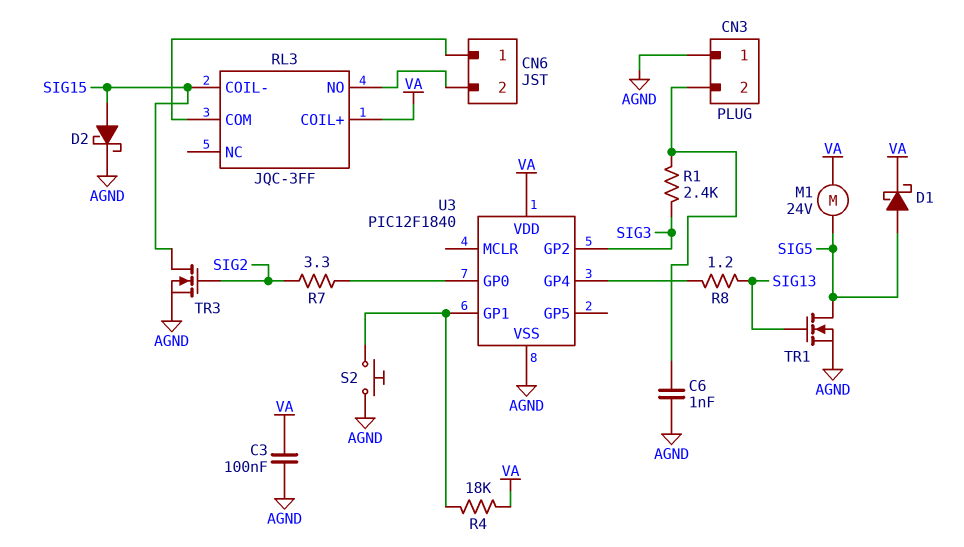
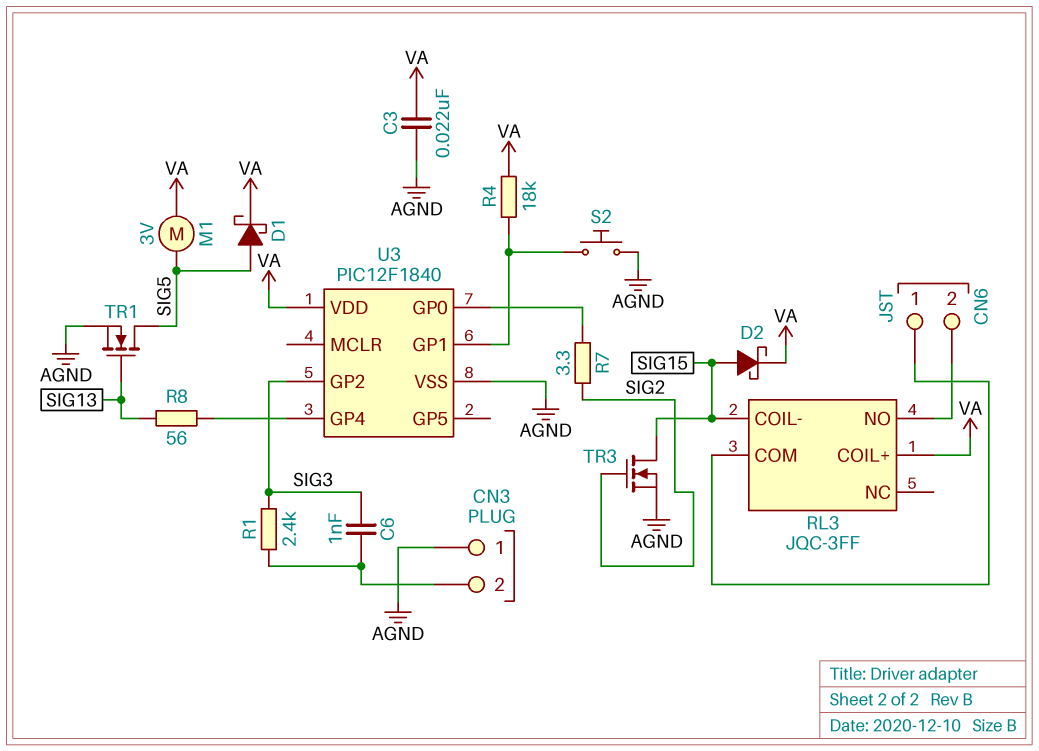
C3: 100nF (AGND, VA) -> 22nF (AGND, VA)
C6: 1nF (AGND, CN3/2) -> 1nF (CN3/2, SIG3)
D2: schottky (A SIG15, K AGND) -> schottky (A SIG15, K VA)
M1: motor 24V (SIG5, VA) -> motor 3V (SIG5, VA)
R8: 1.2 (SIG13, U3/GP4) -> 56 (SIG13, U3/GP4)

